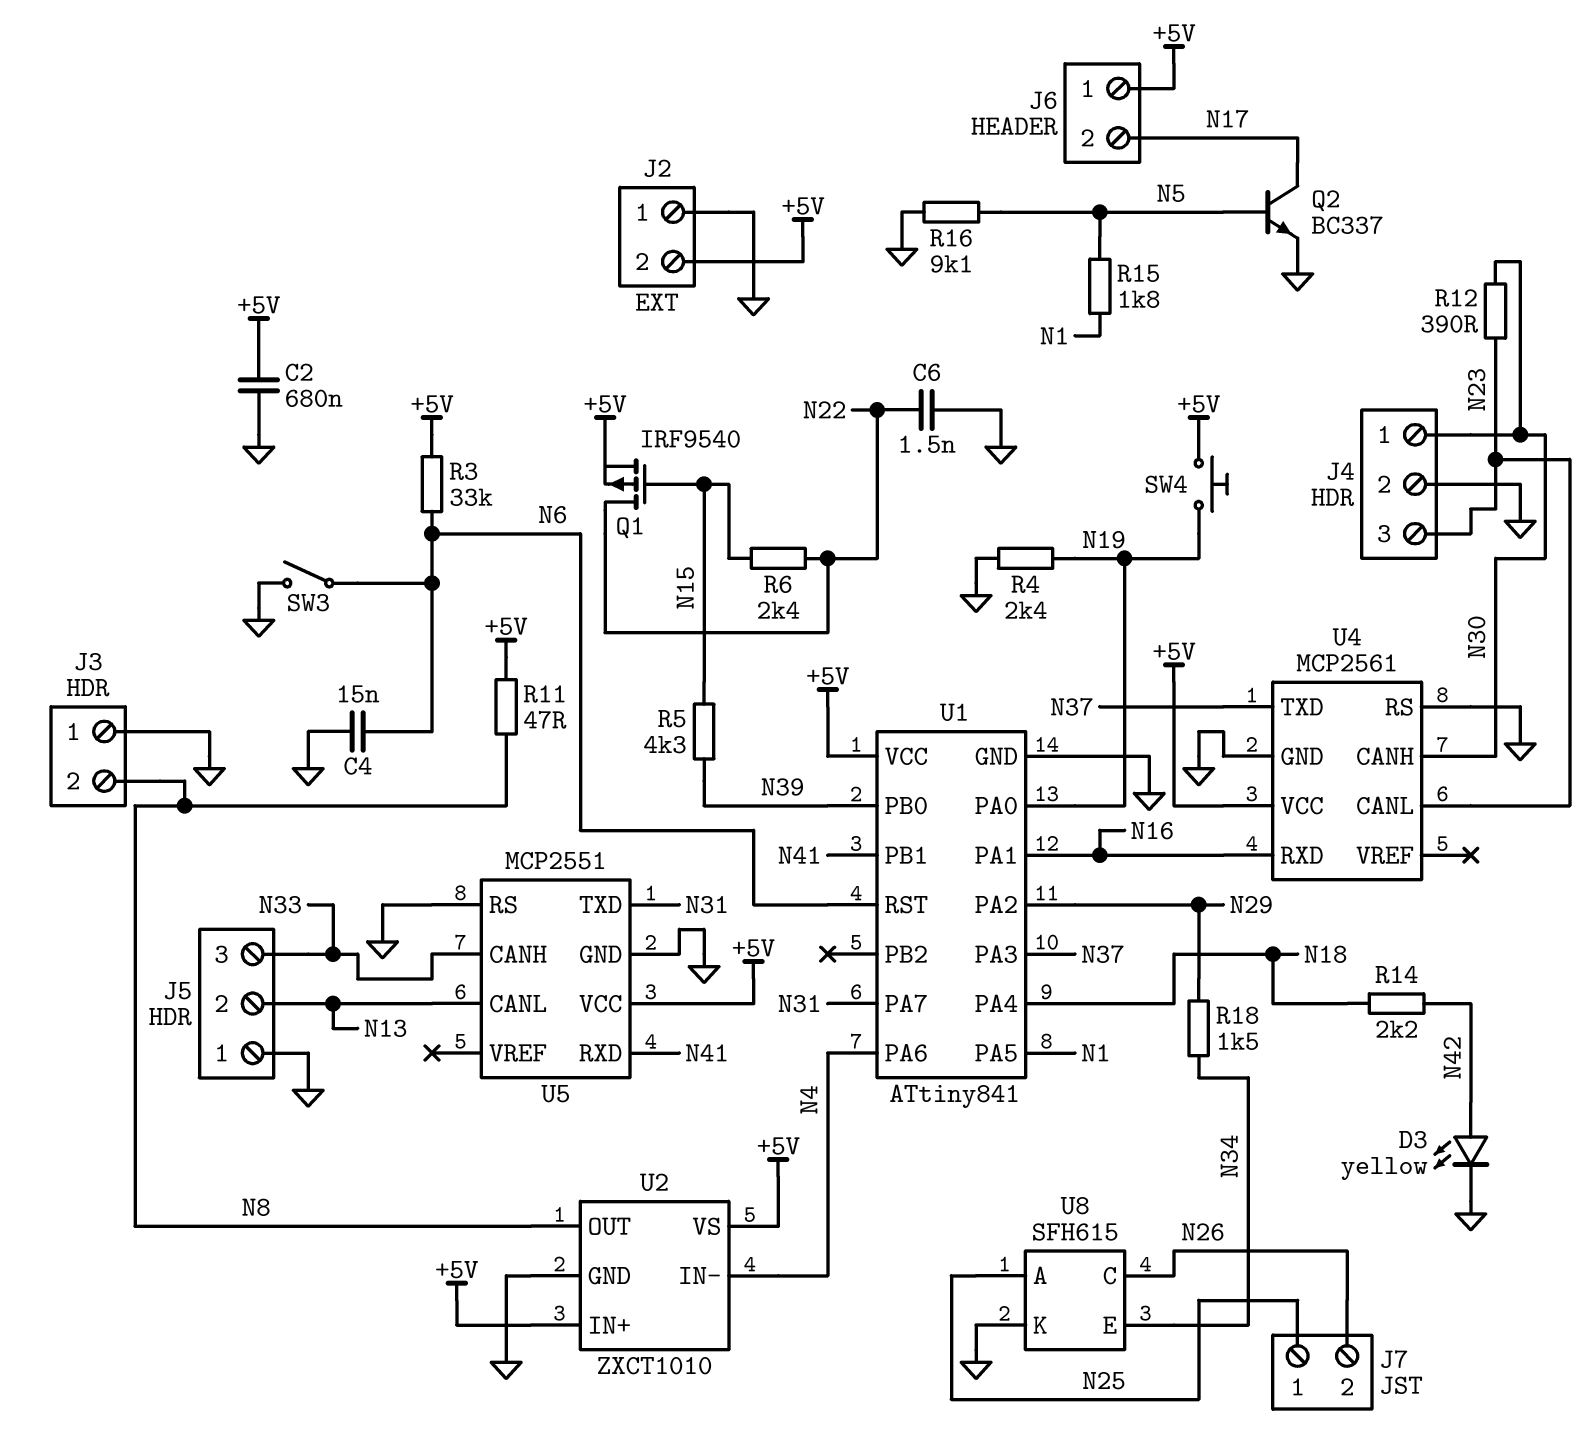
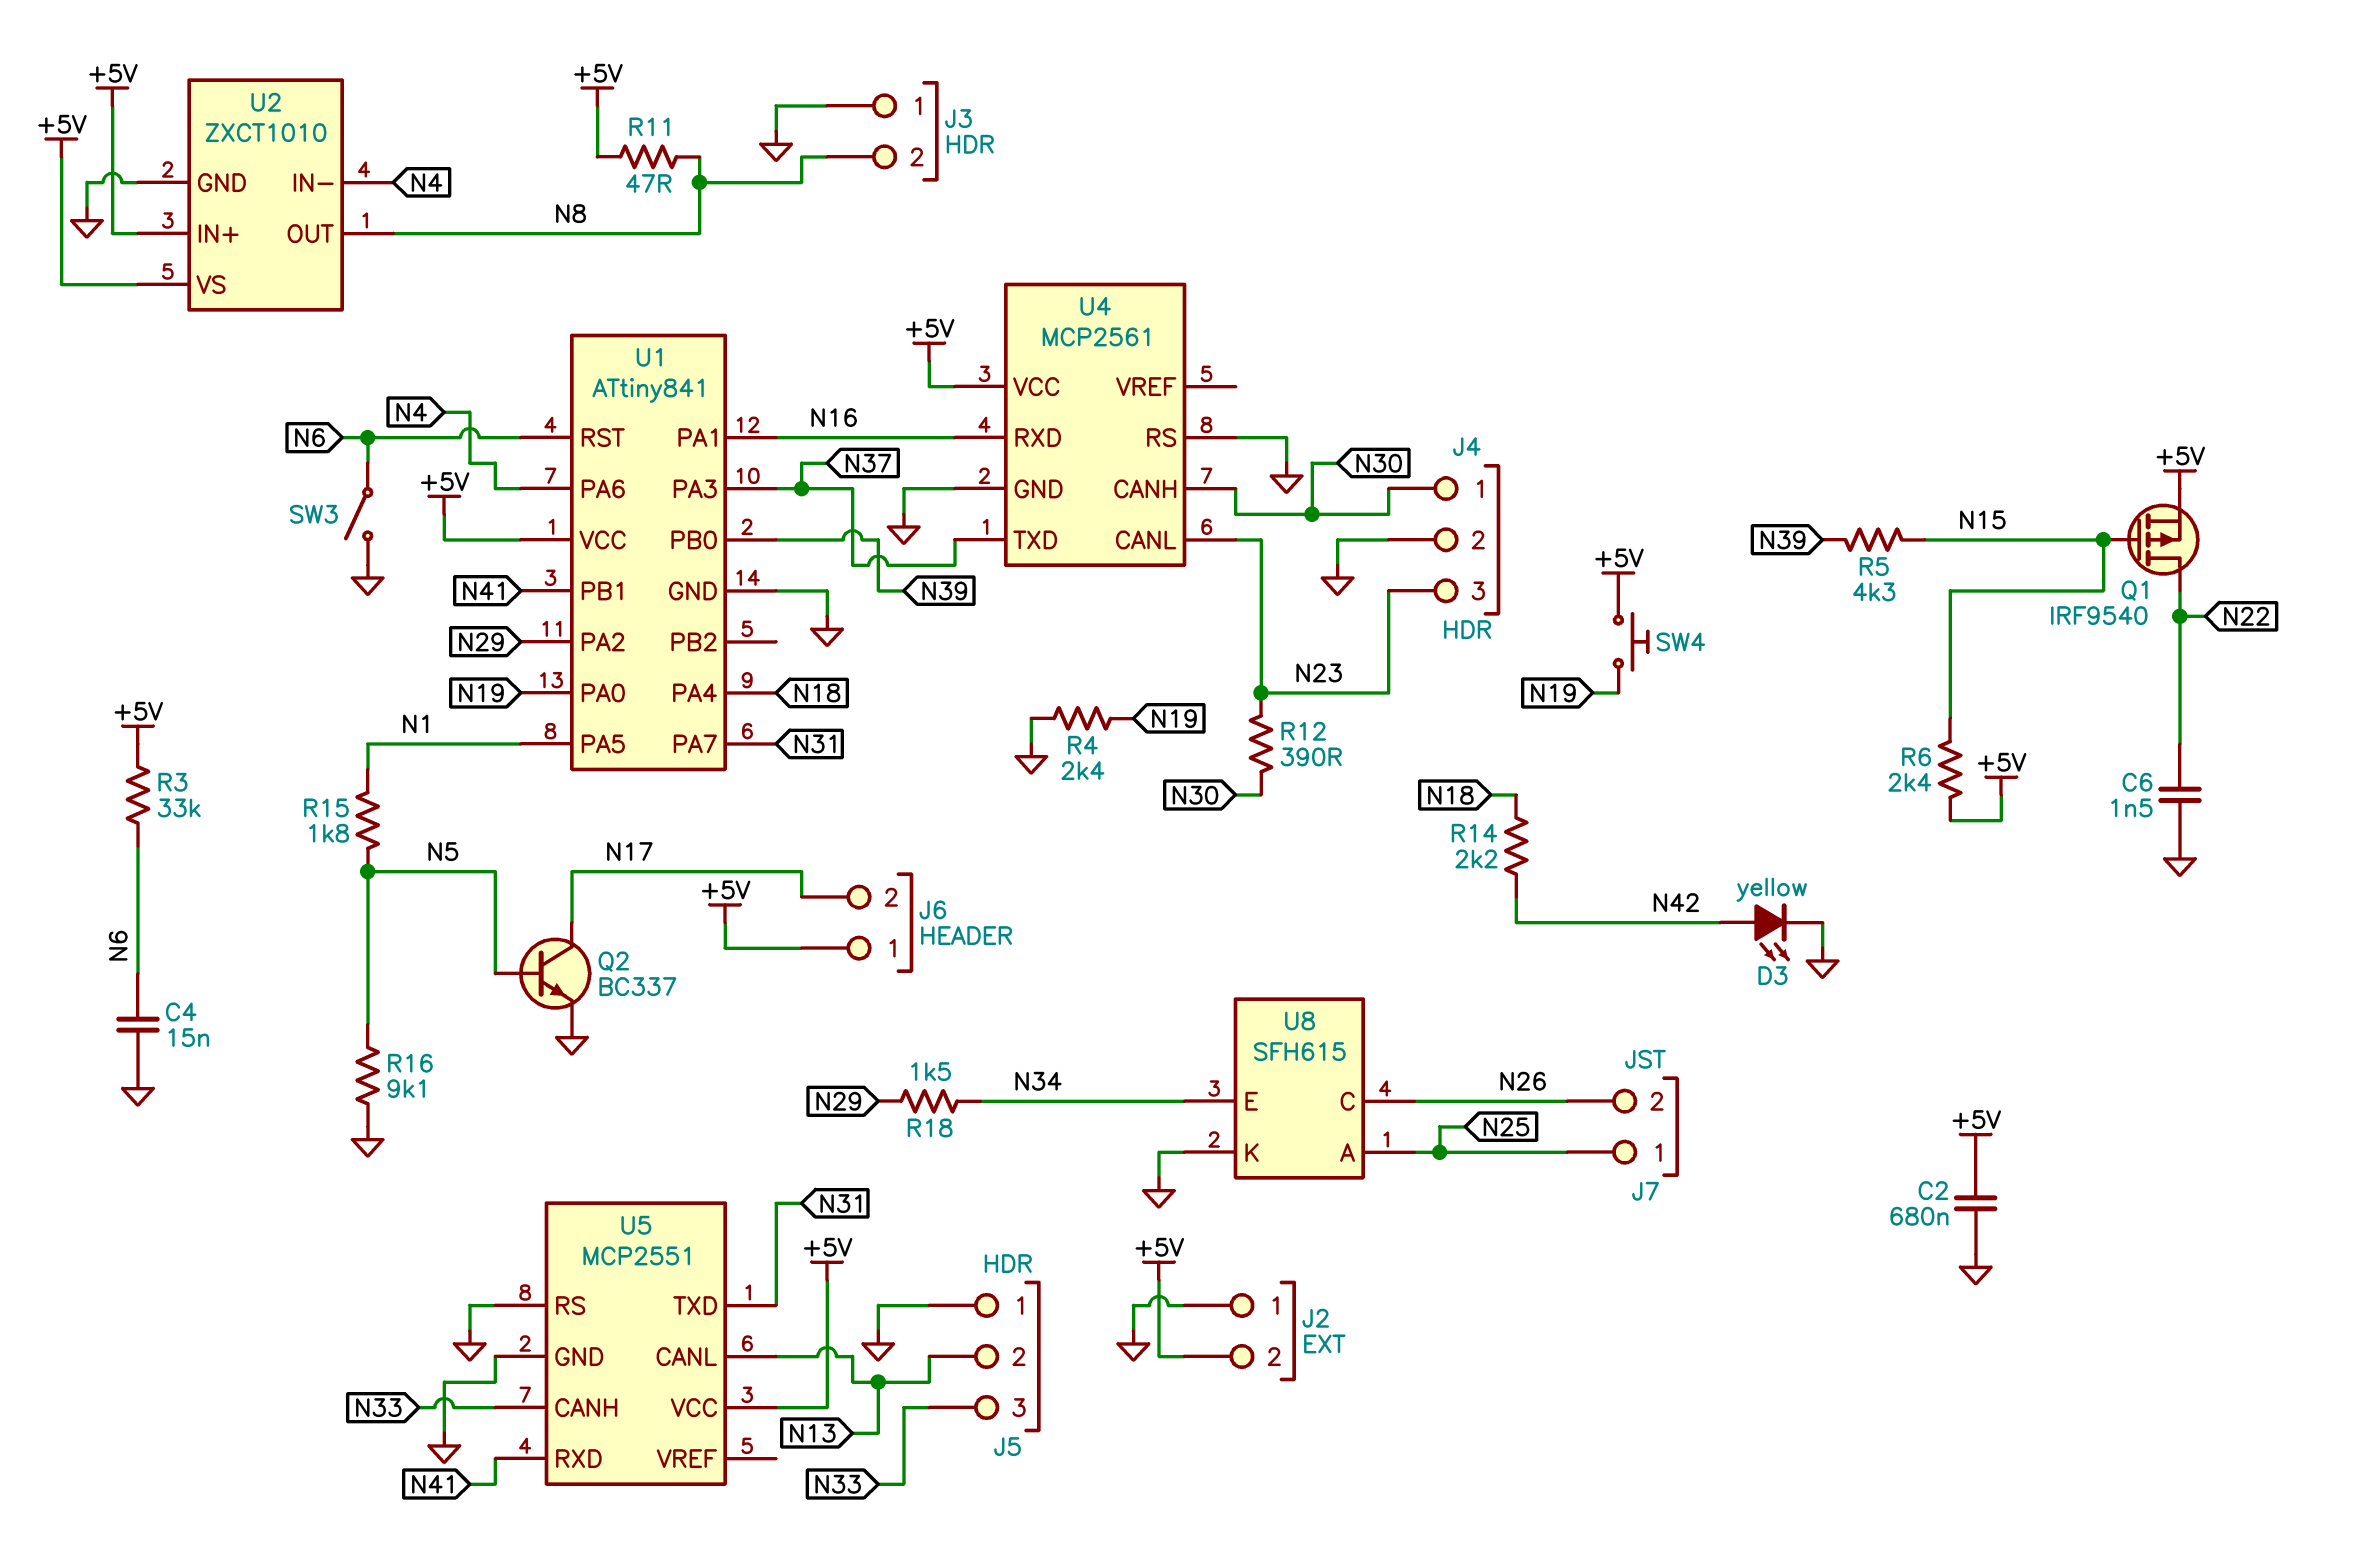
R6: 2.4k (N15, N22) -> 2.4k (+5V, N15)

